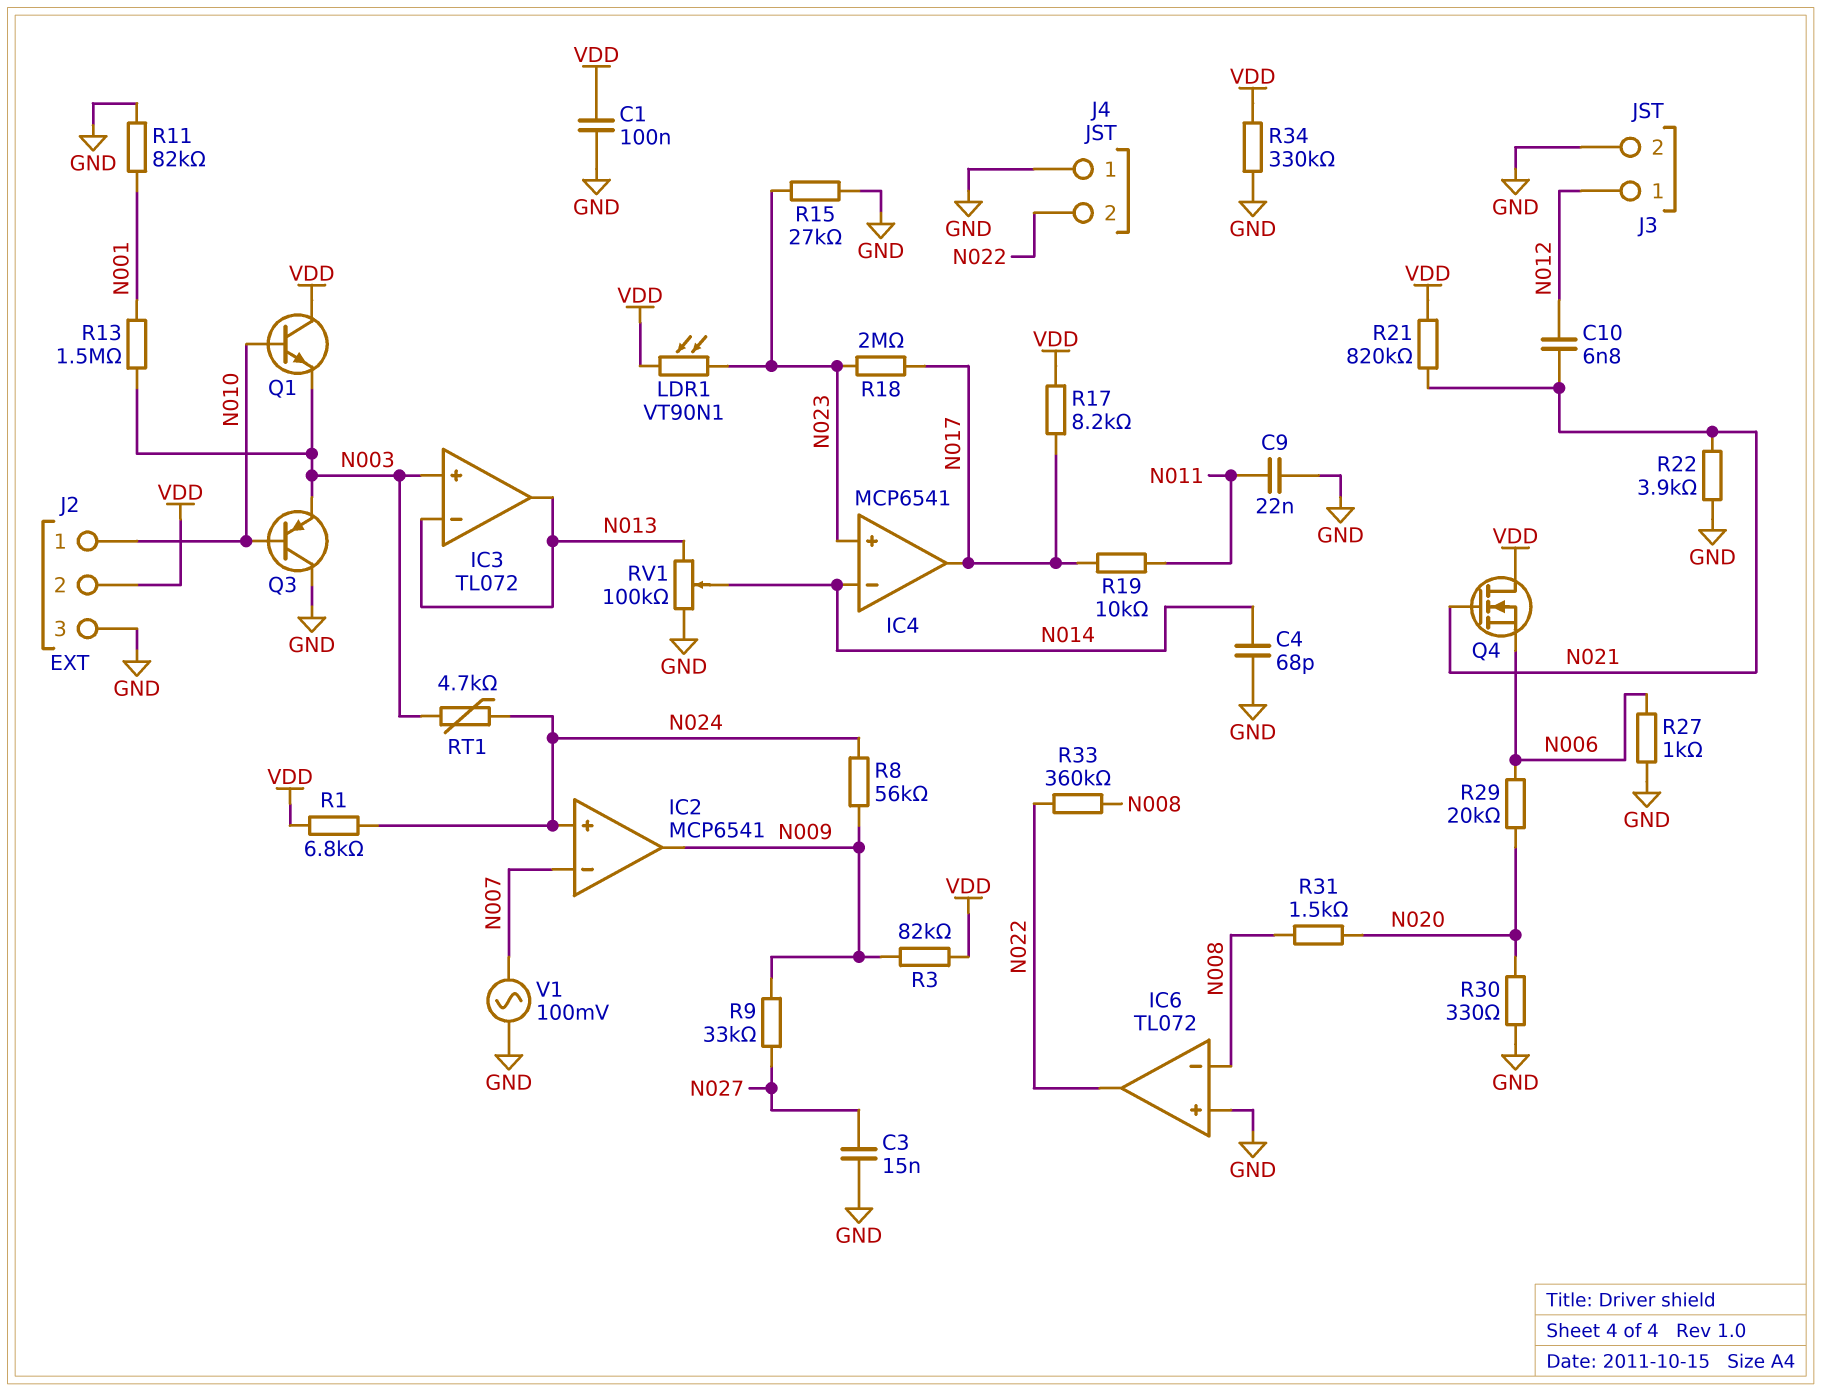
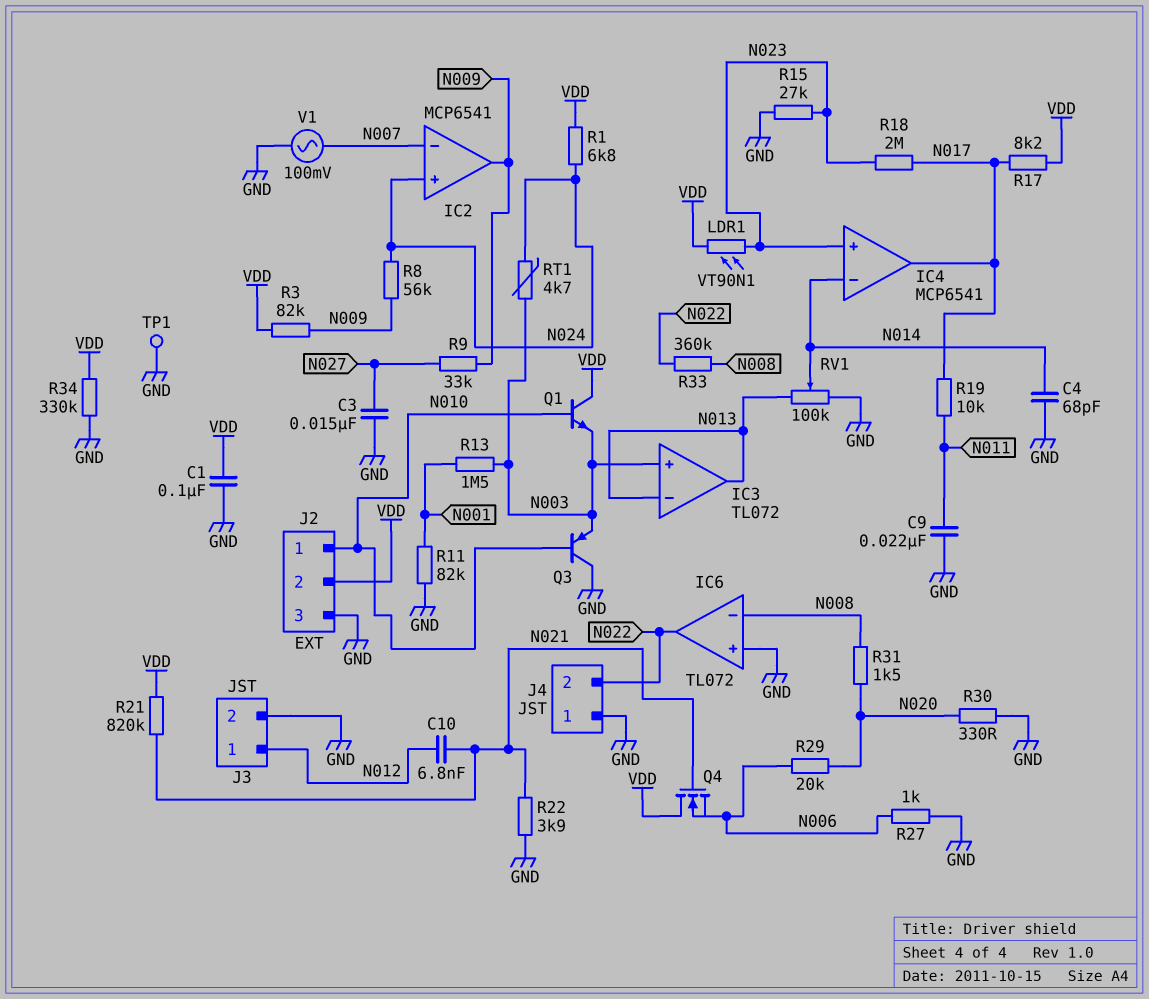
TP1: none -> test point (GND)

